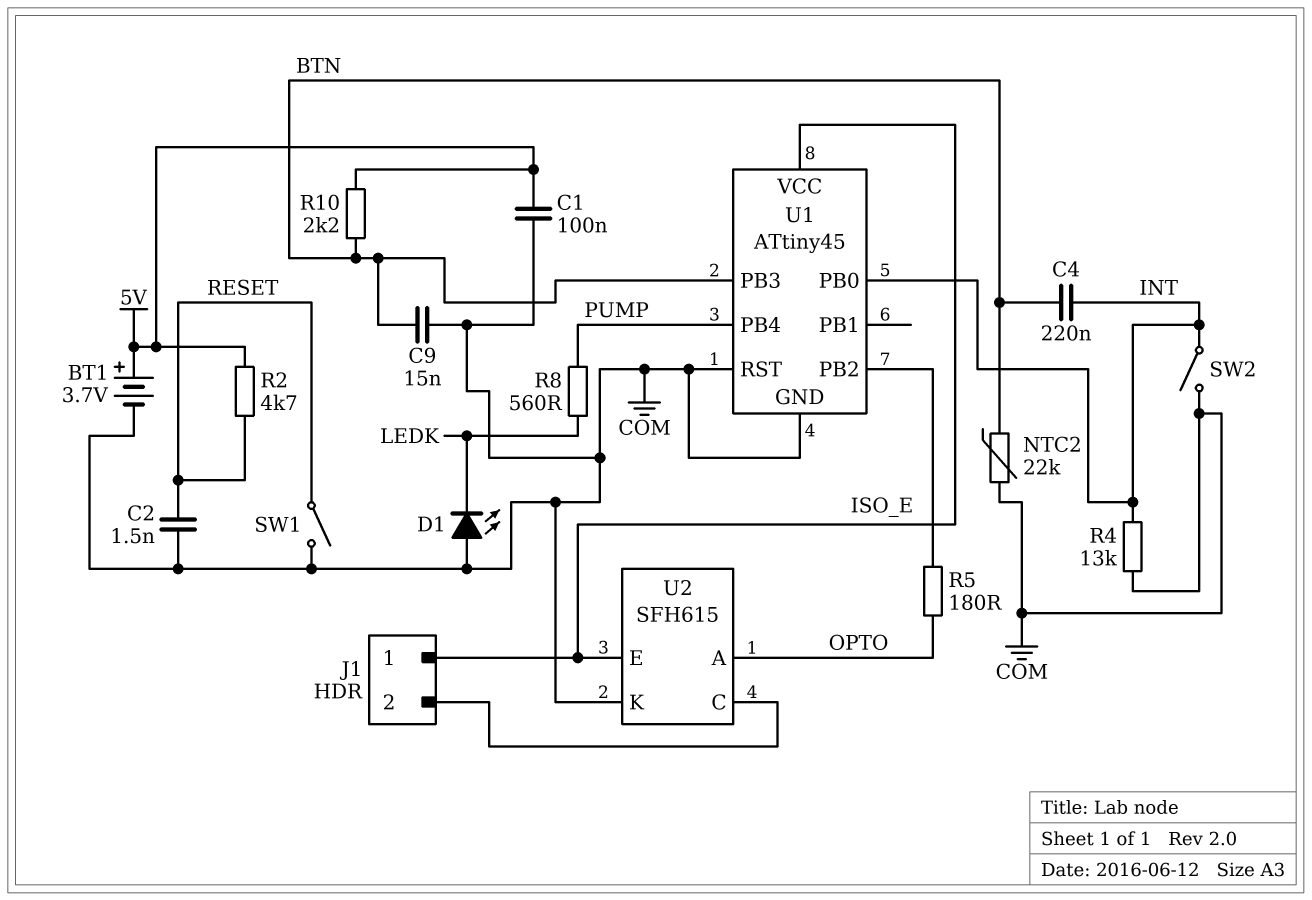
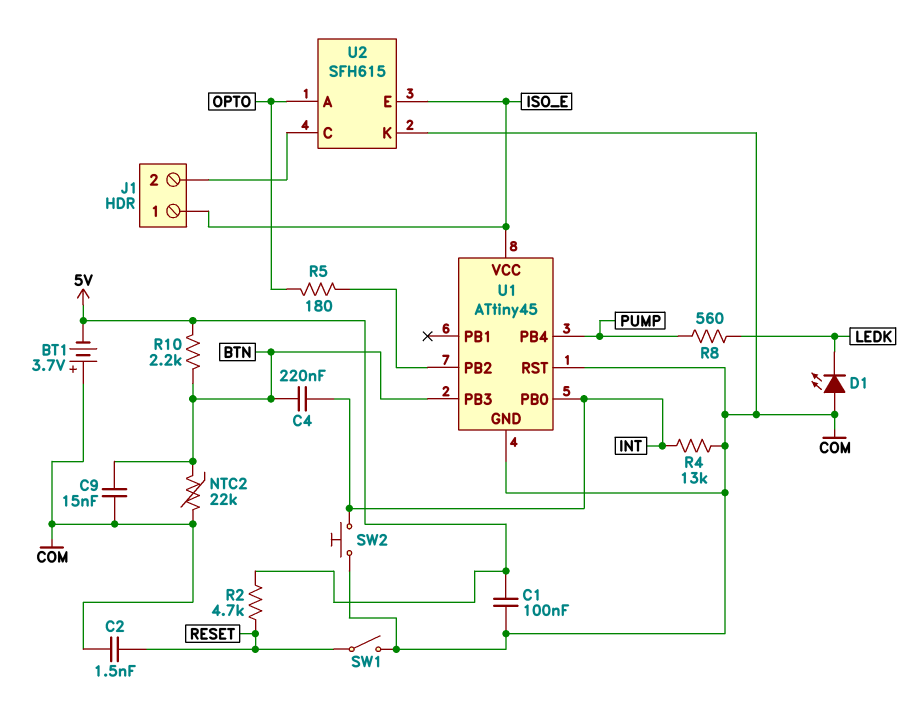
BT1: 3.7V (plus 5V, minus COM) -> 3.7V (plus COM, minus 5V)
SW2: switch (COM, INT) -> button (COM, INT)

